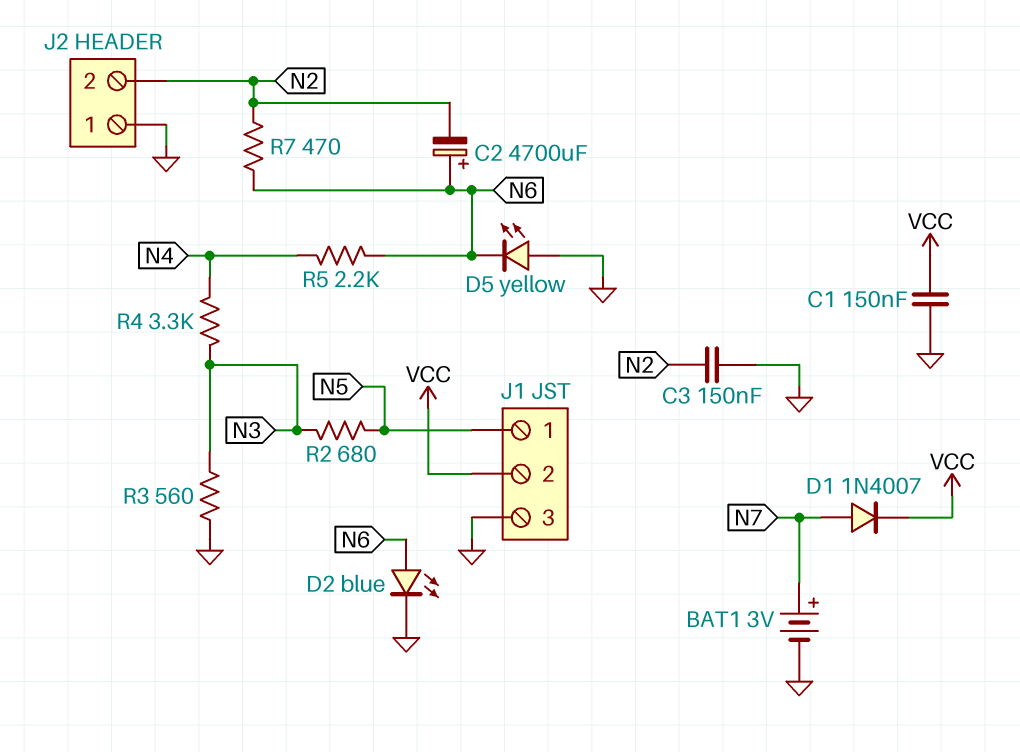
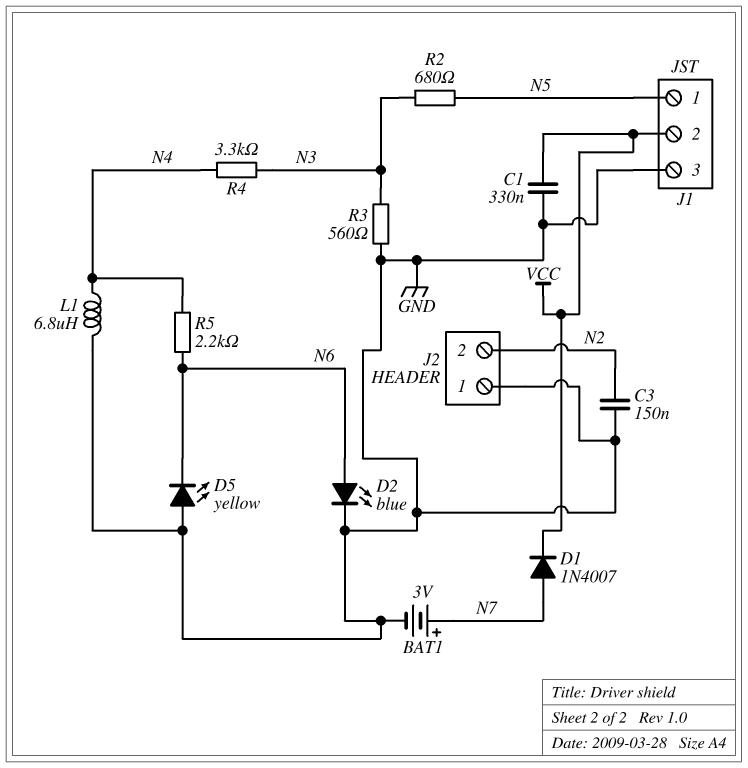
C1: 150nF (GND, VCC) -> 330nF (GND, VCC)
C2: 4700uF (plus N6, minus N2) -> none
L1: none -> 6.8uH (GND, N4)
R7: 470 (N2, N6) -> none

